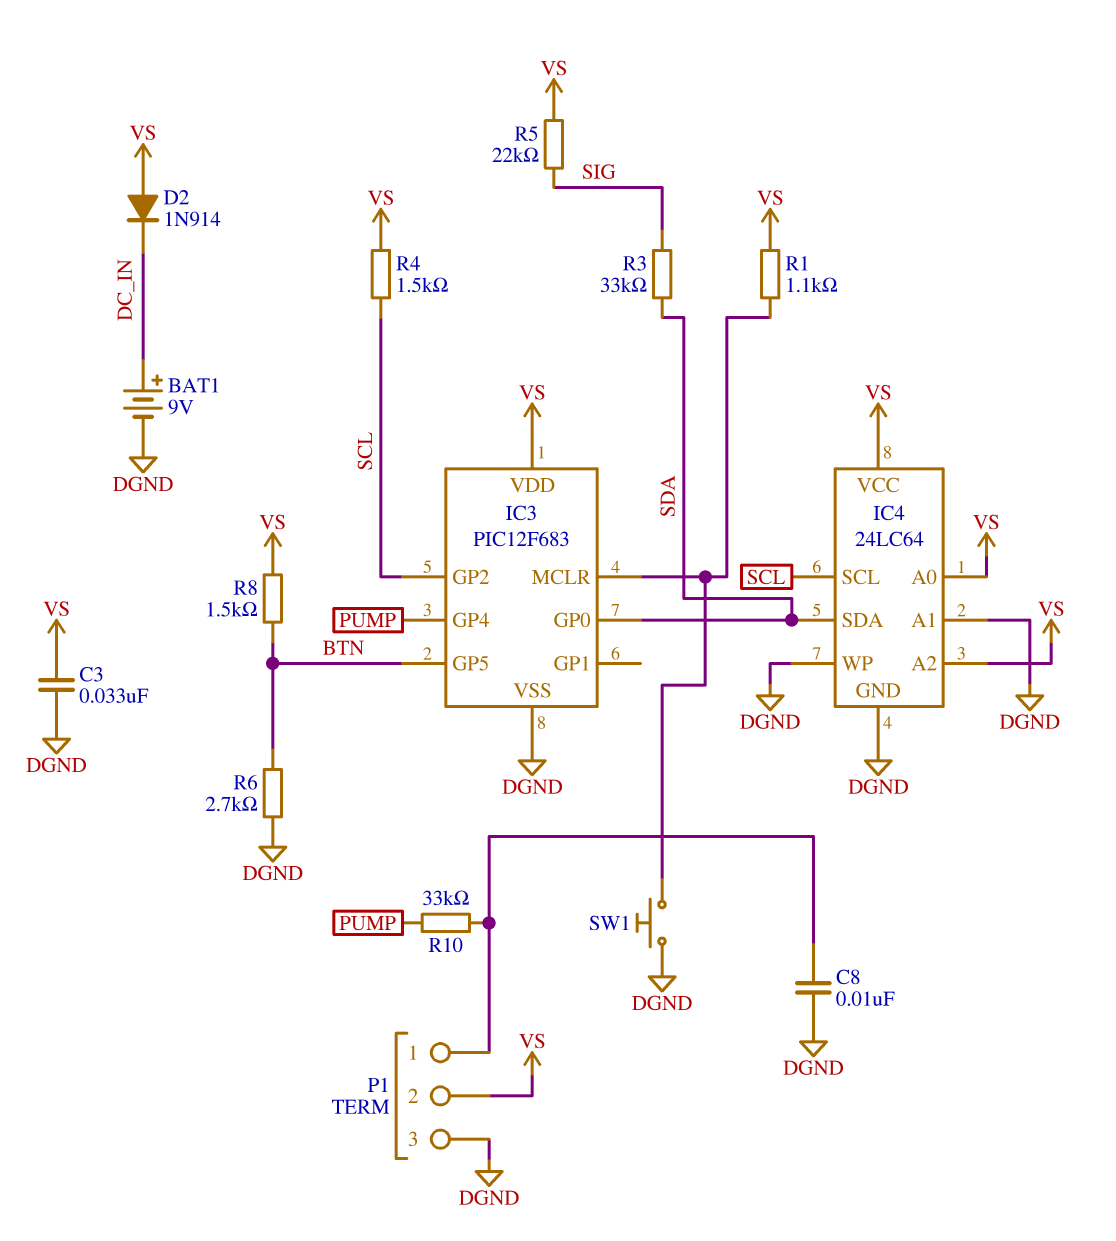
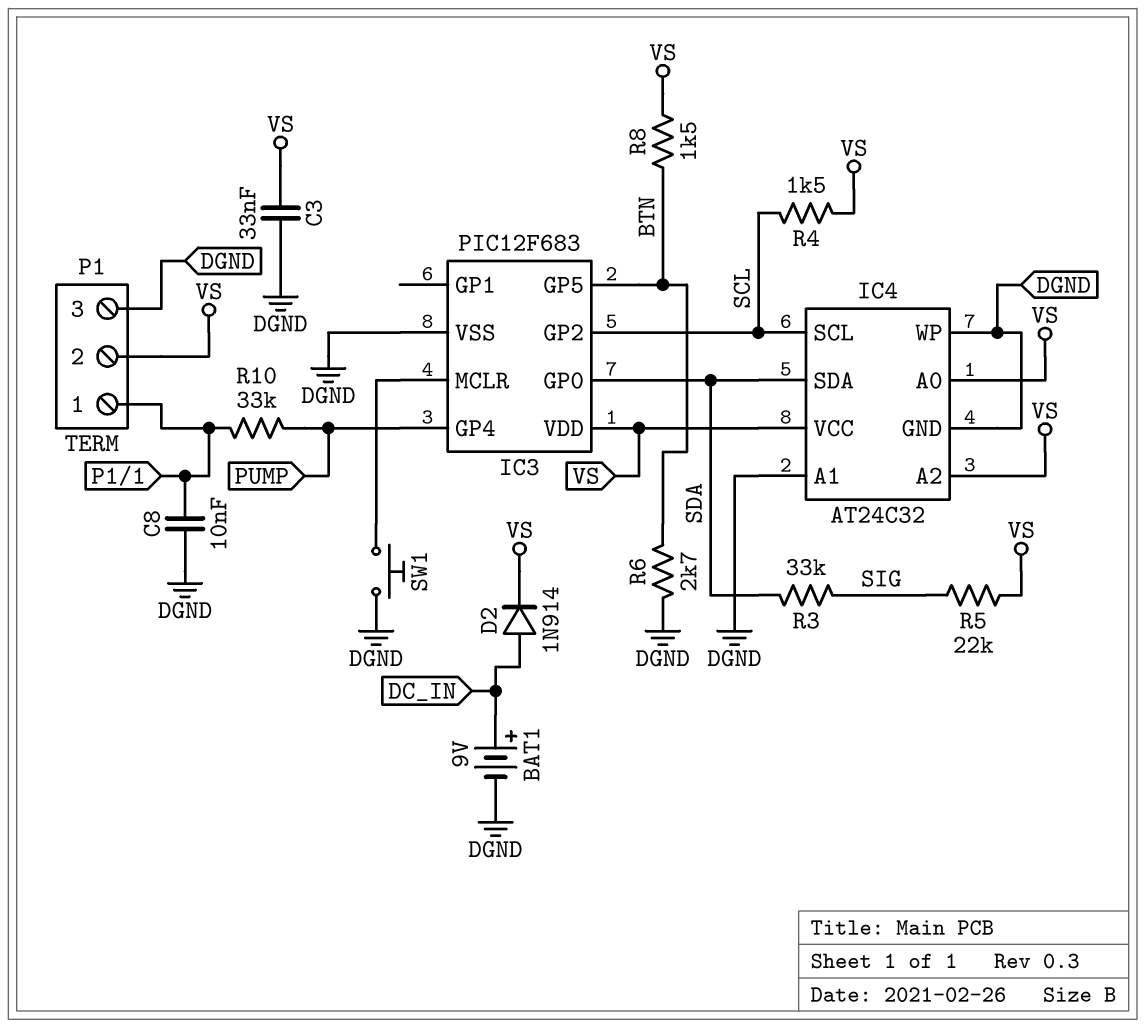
D2: diode 1N914 (A VS, K DC_IN) -> diode 1N914 (A DC_IN, K VS)
IC4: 24LC64 -> AT24C32
R1: 1.1k (IC3/MCLR, VS) -> none

